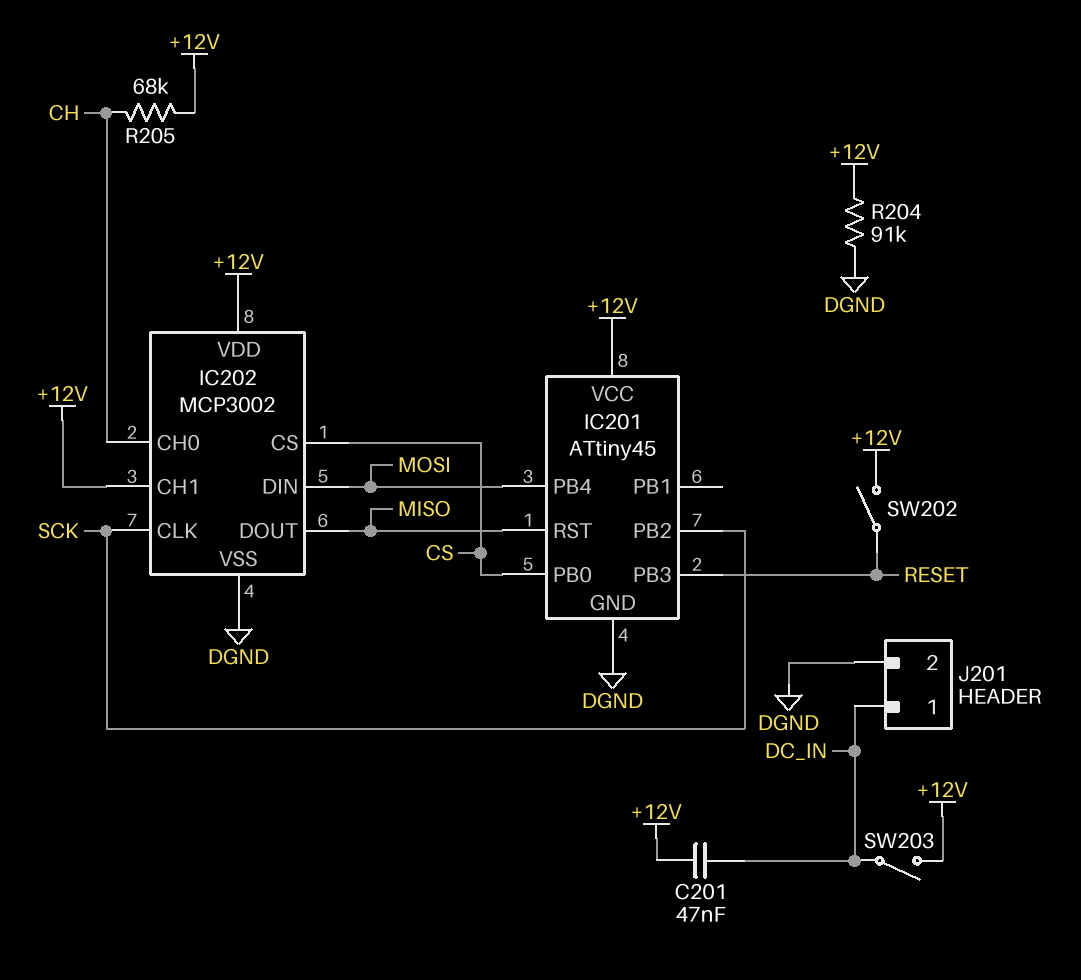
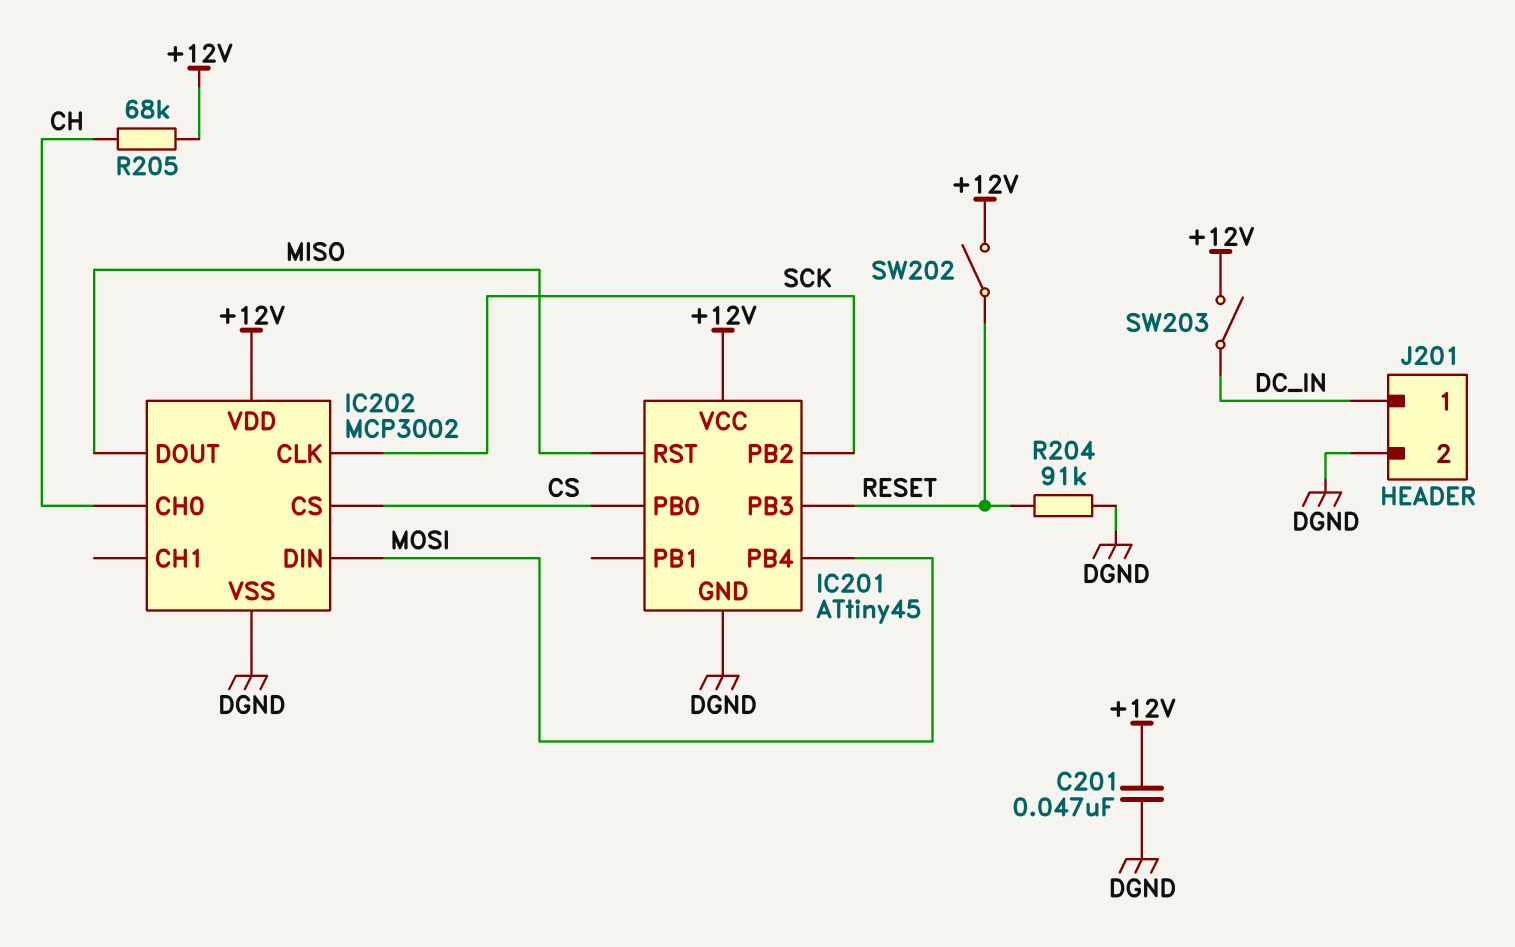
C201: 47nF (+12V, DC_IN) -> 47nF (+12V, DGND)
IC202 pin CH1: +12V -> none
R204: 91k (+12V, DGND) -> 91k (DGND, RESET)

